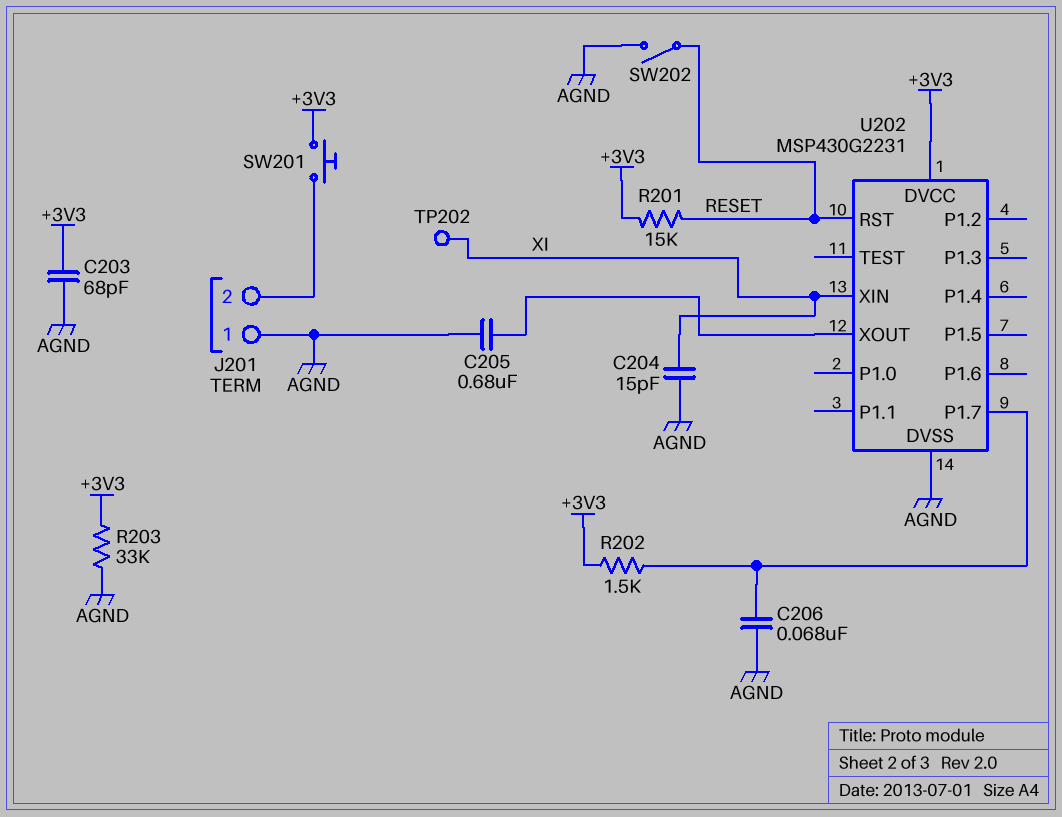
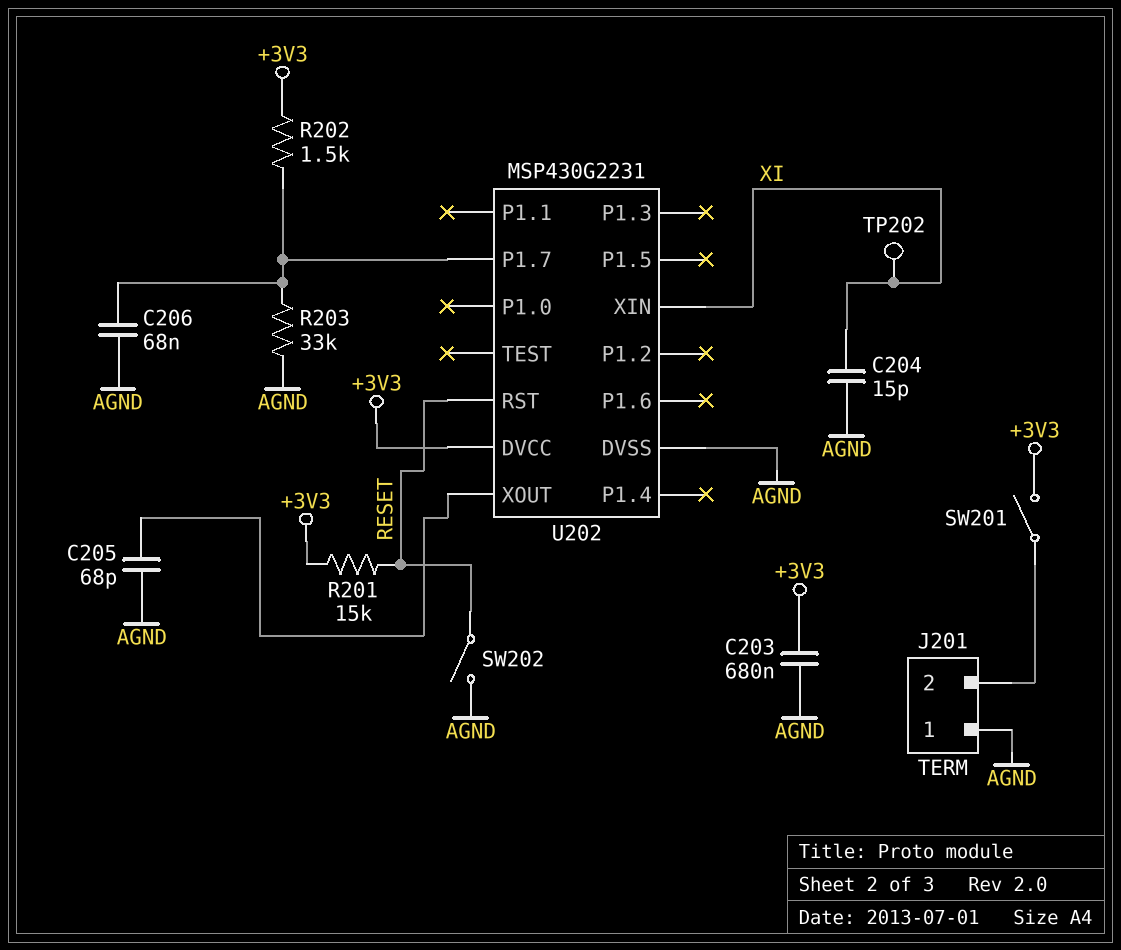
C203: 68pF (+3V3, AGND) -> 680nF (+3V3, AGND)
C205: 680nF (AGND, U202/XOUT) -> 68pF (AGND, U202/XOUT)
R203: 33k (+3V3, AGND) -> 33k (AGND, U202/P1.7)
SW201: button (+3V3, J201/2) -> switch (+3V3, J201/2)

